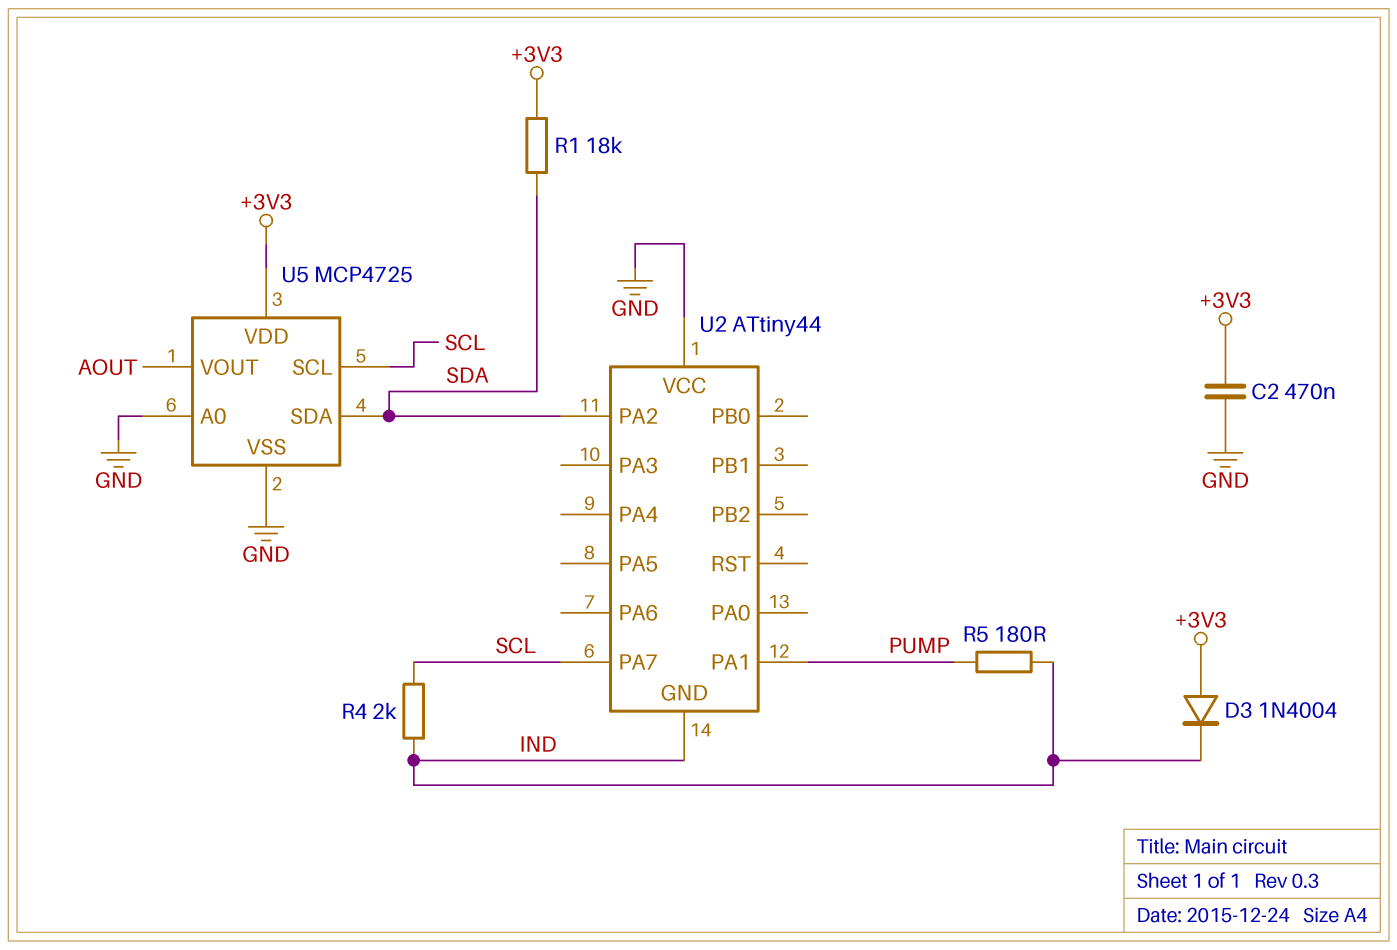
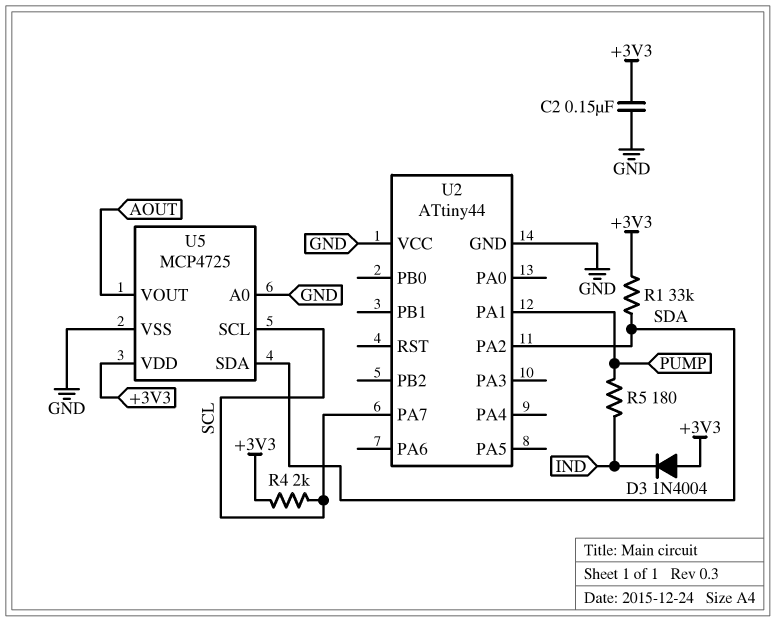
C2: 470nF (+3V3, GND) -> 150nF (+3V3, GND)
R1: 18k (+3V3, SDA) -> 33k (+3V3, SDA)
R4: 2k (IND, SCL) -> 2k (+3V3, SCL)
U2 pin GND: IND -> GND

